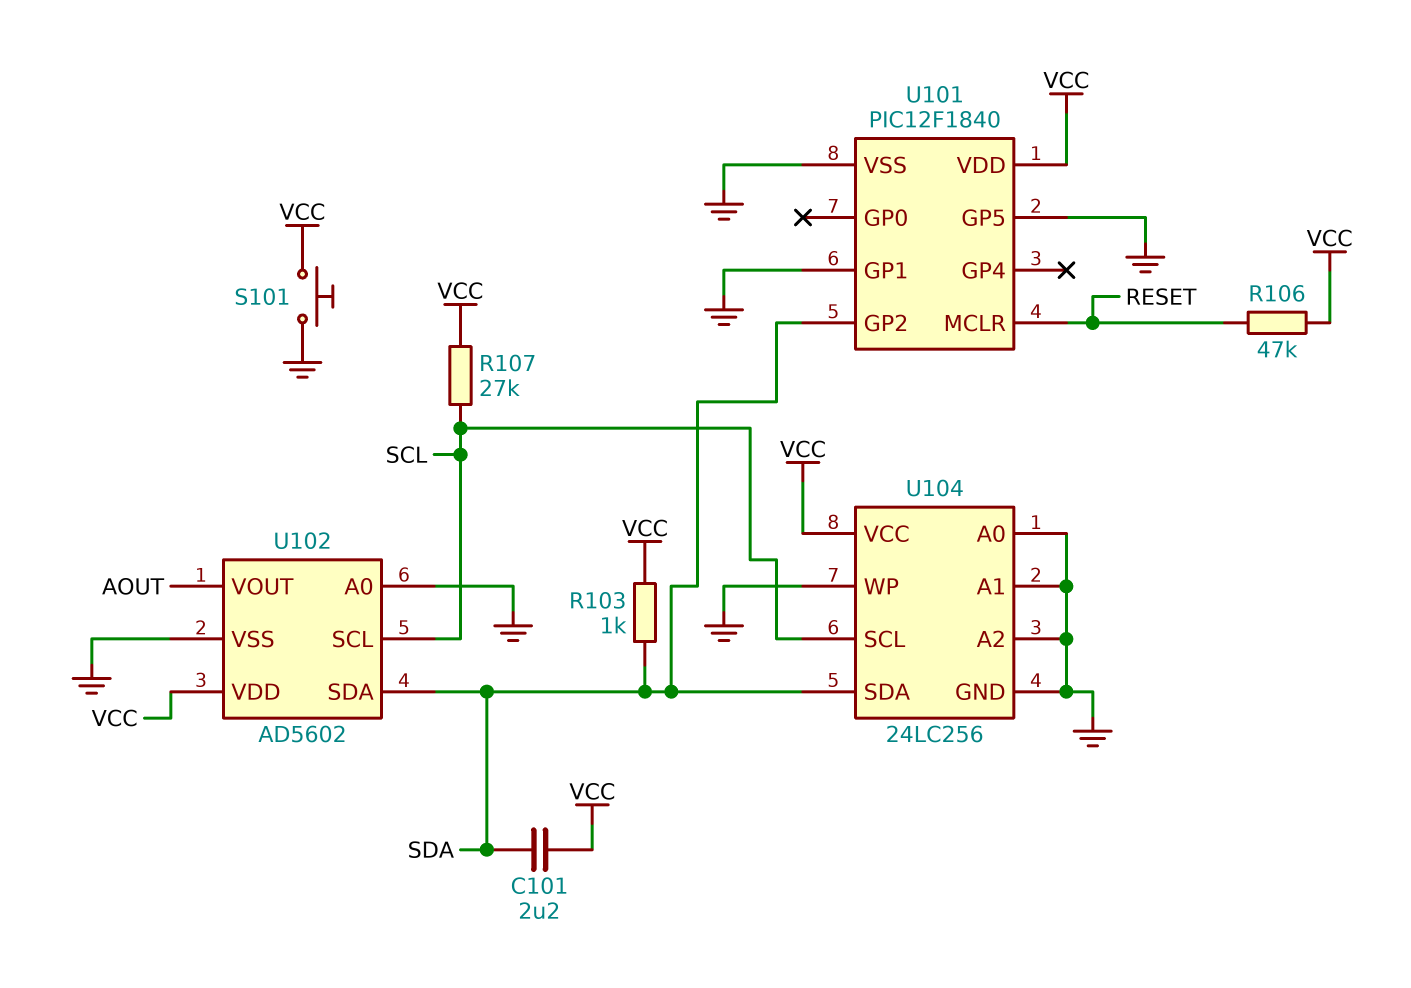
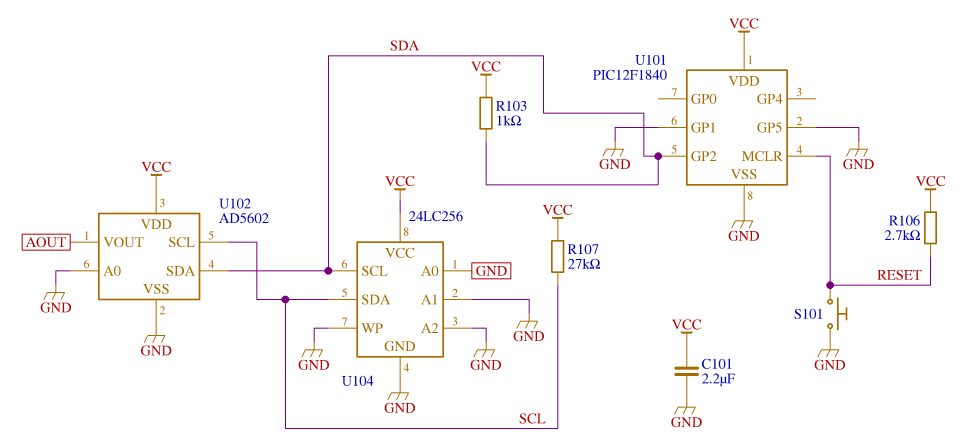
C101: 2.2uF (SDA, VCC) -> 2.2uF (GND, VCC)
R106: 47k (RESET, VCC) -> 2.7k (RESET, VCC)
S101: button (GND, VCC) -> button (GND, RESET)
U104 pin SCL: SCL -> SDA
U104 pin SDA: SDA -> SCL

